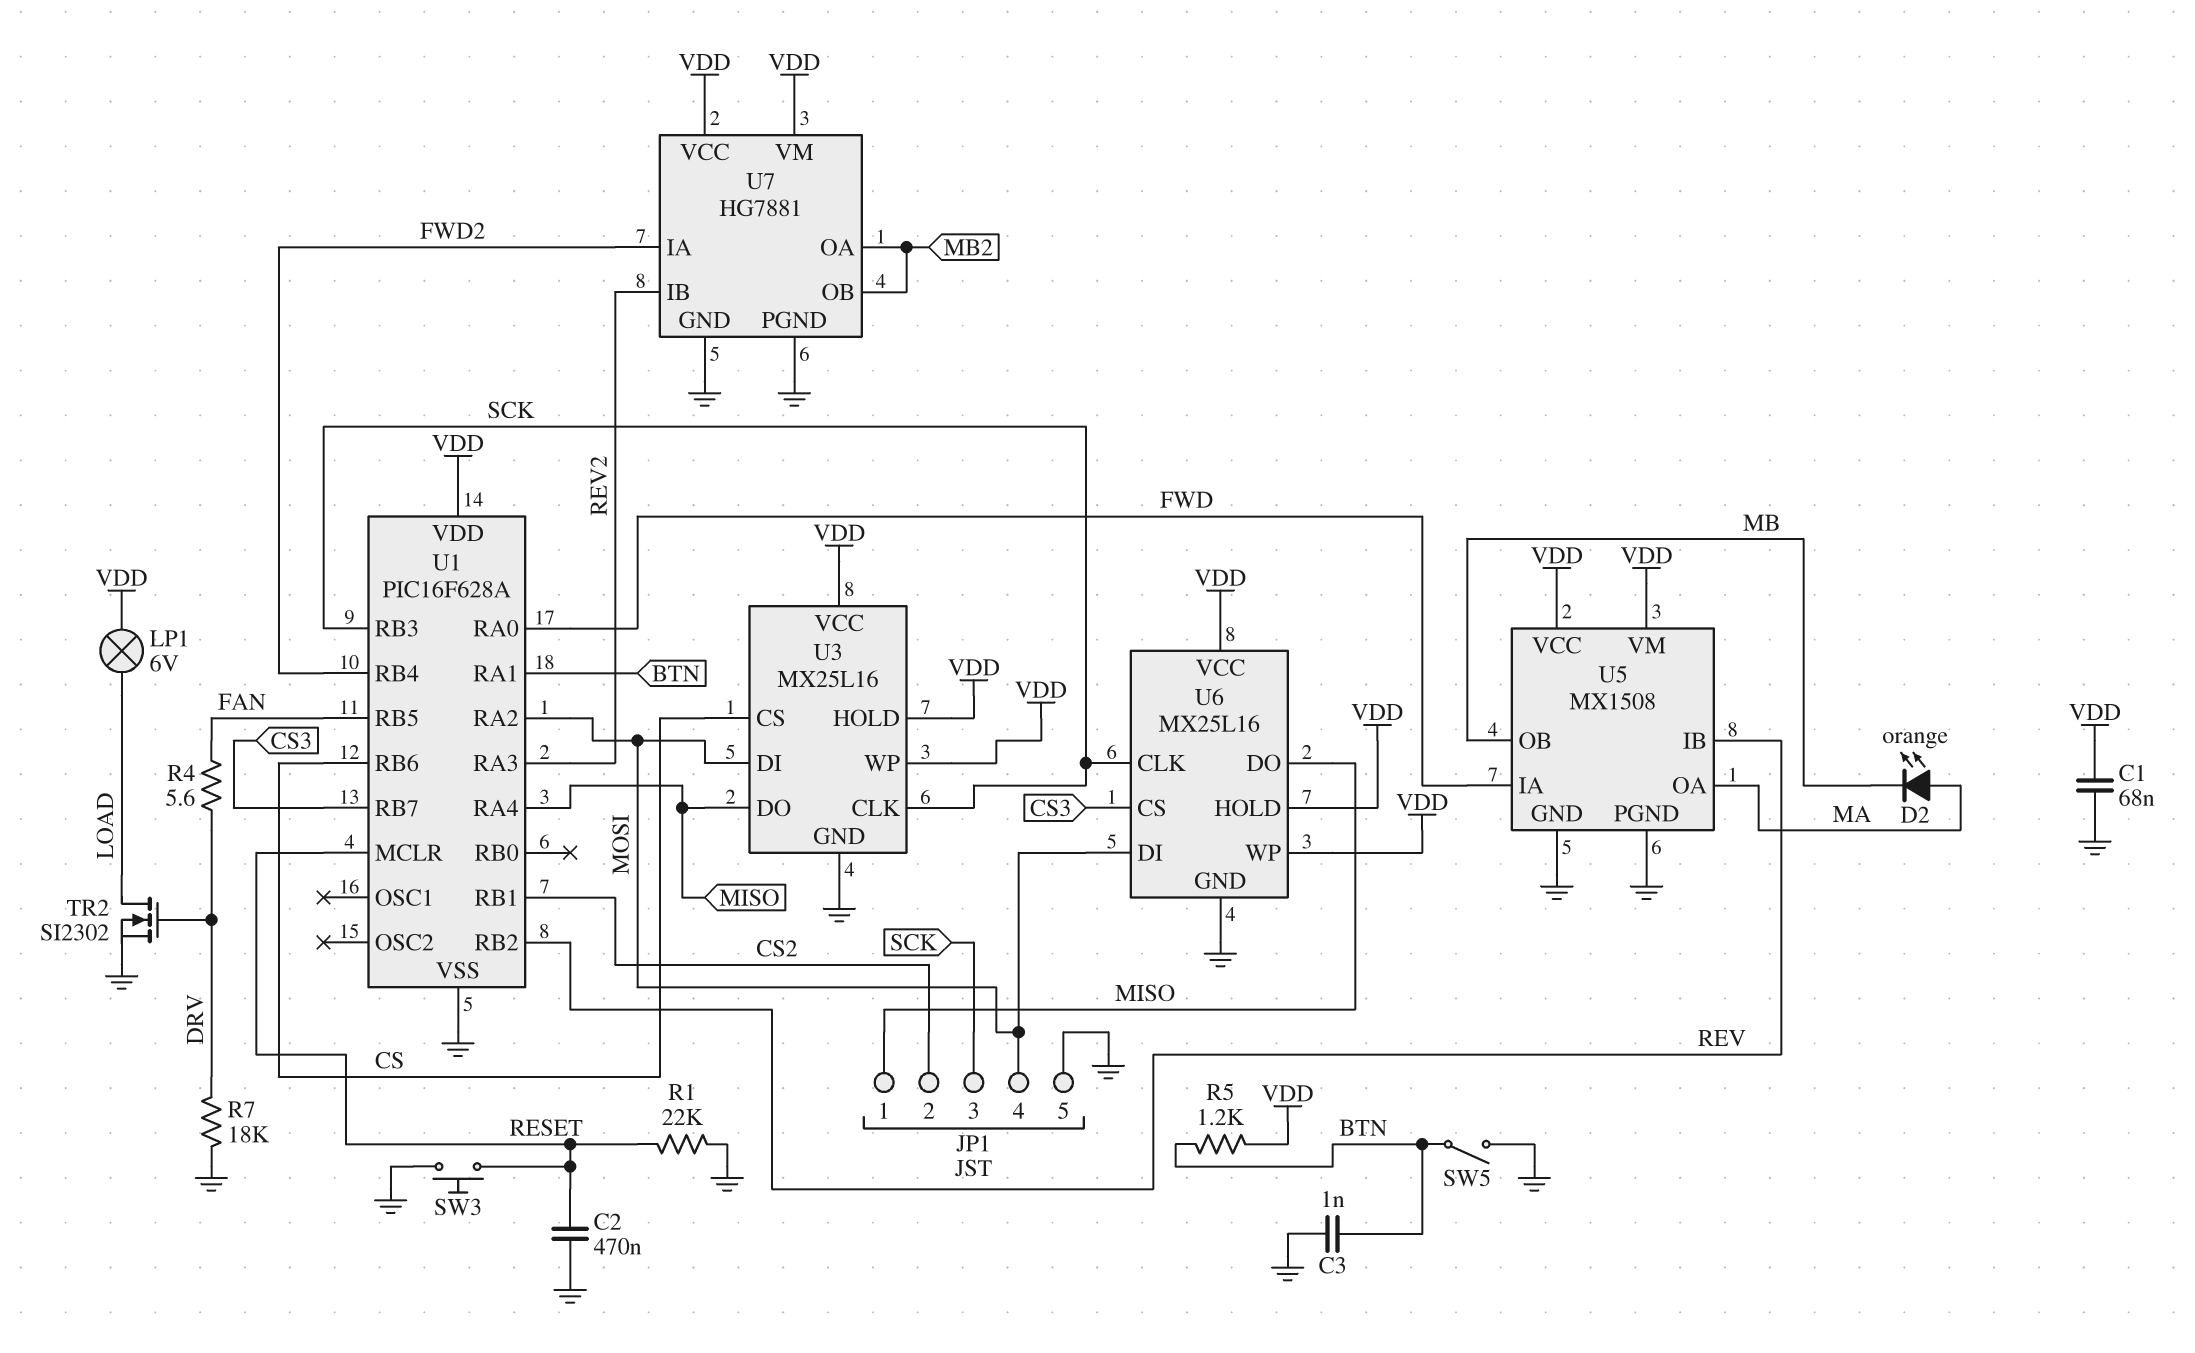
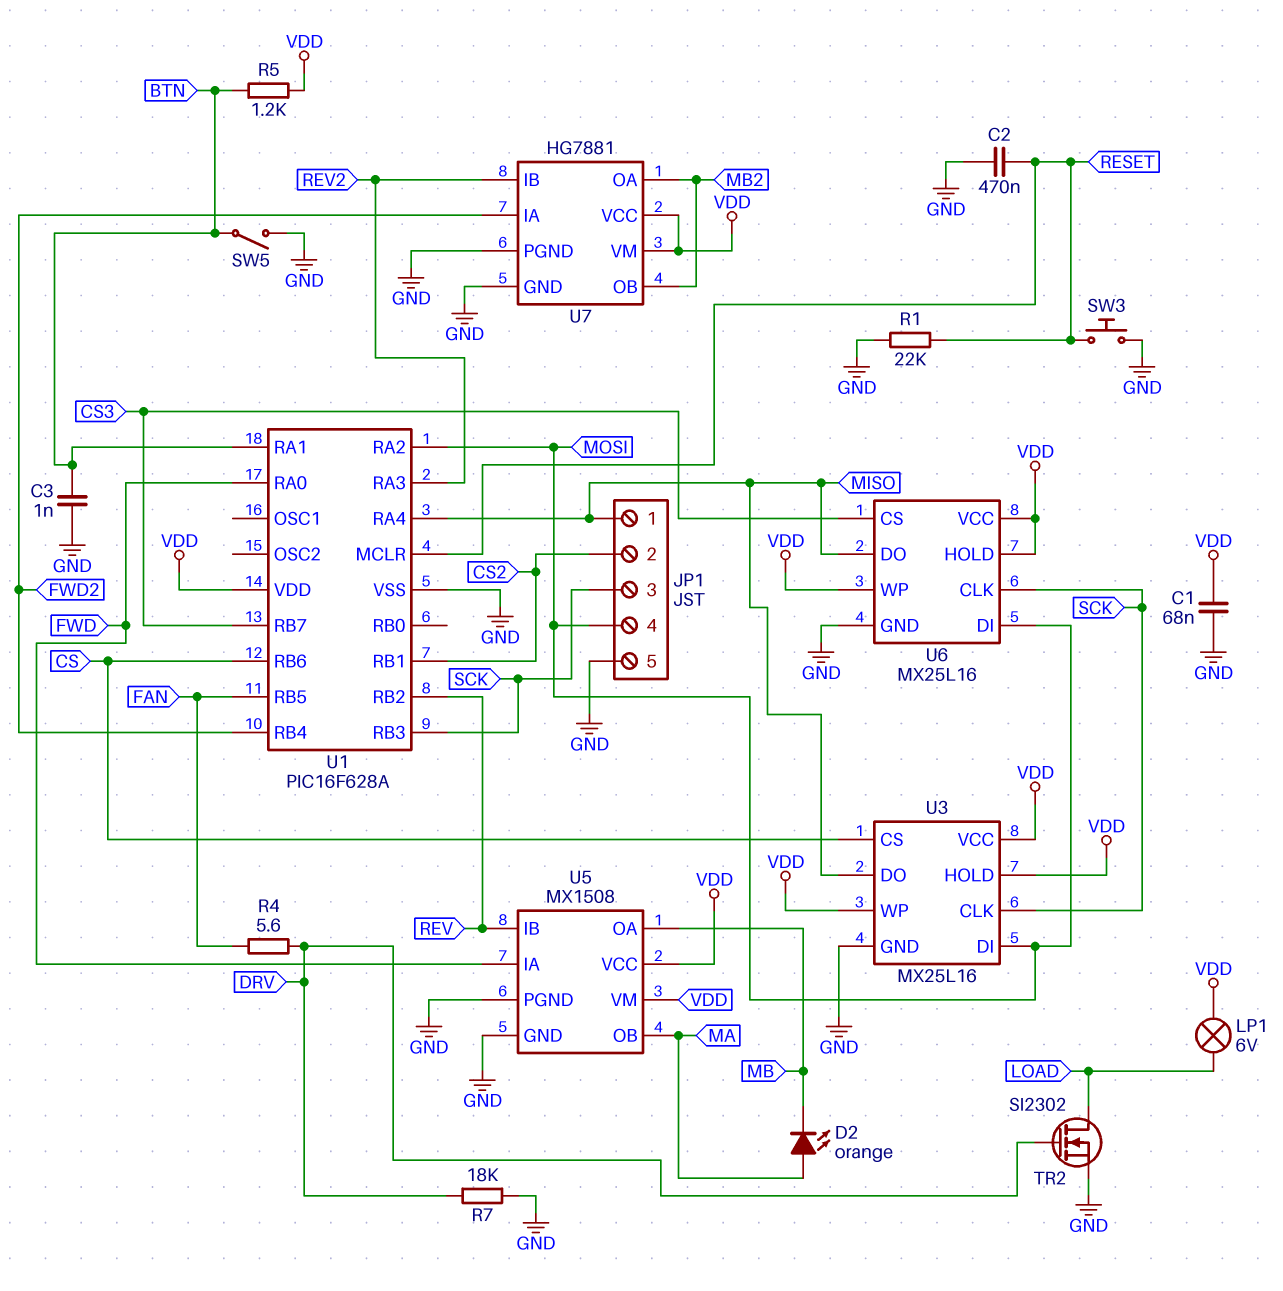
U5 pin OA: MA -> MB
U5 pin OB: MB -> MA

